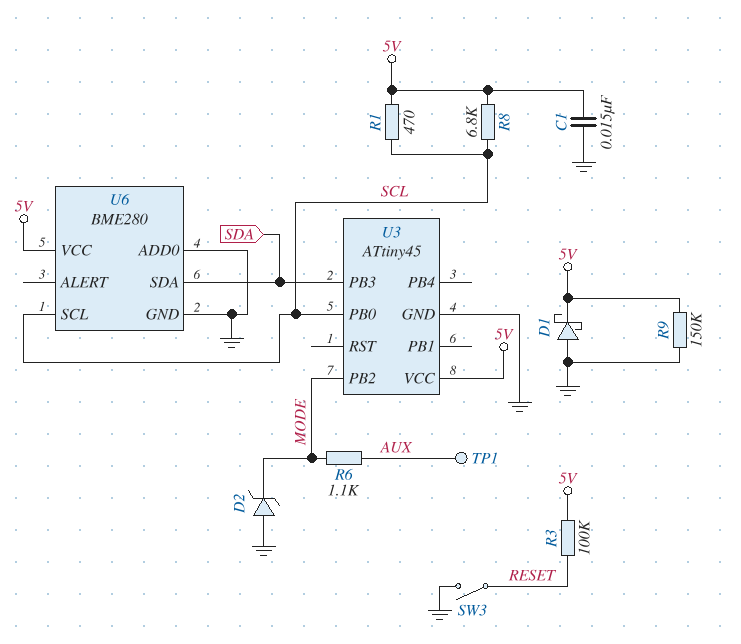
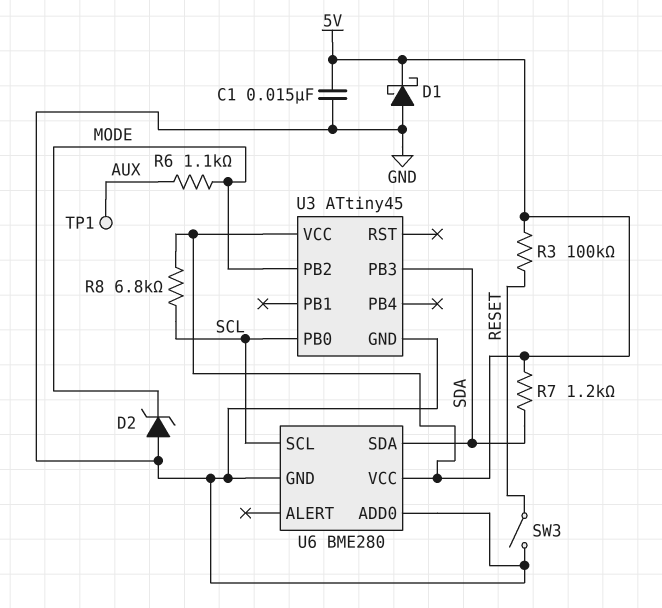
R1: 470 (5V, SCL) -> none
R7: none -> 1.2k (5V, SDA)
R9: 150k (5V, GND) -> none

